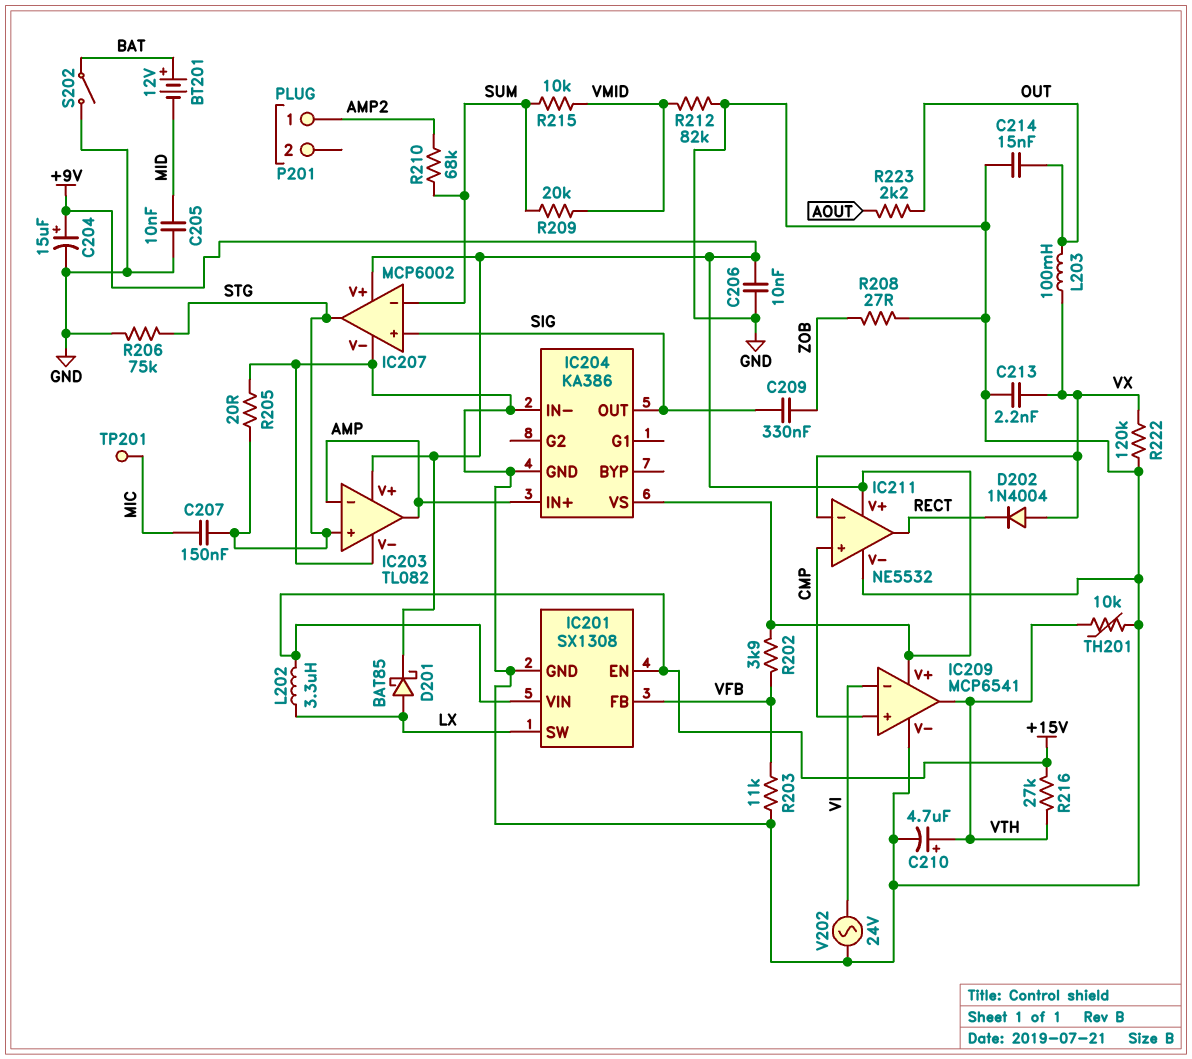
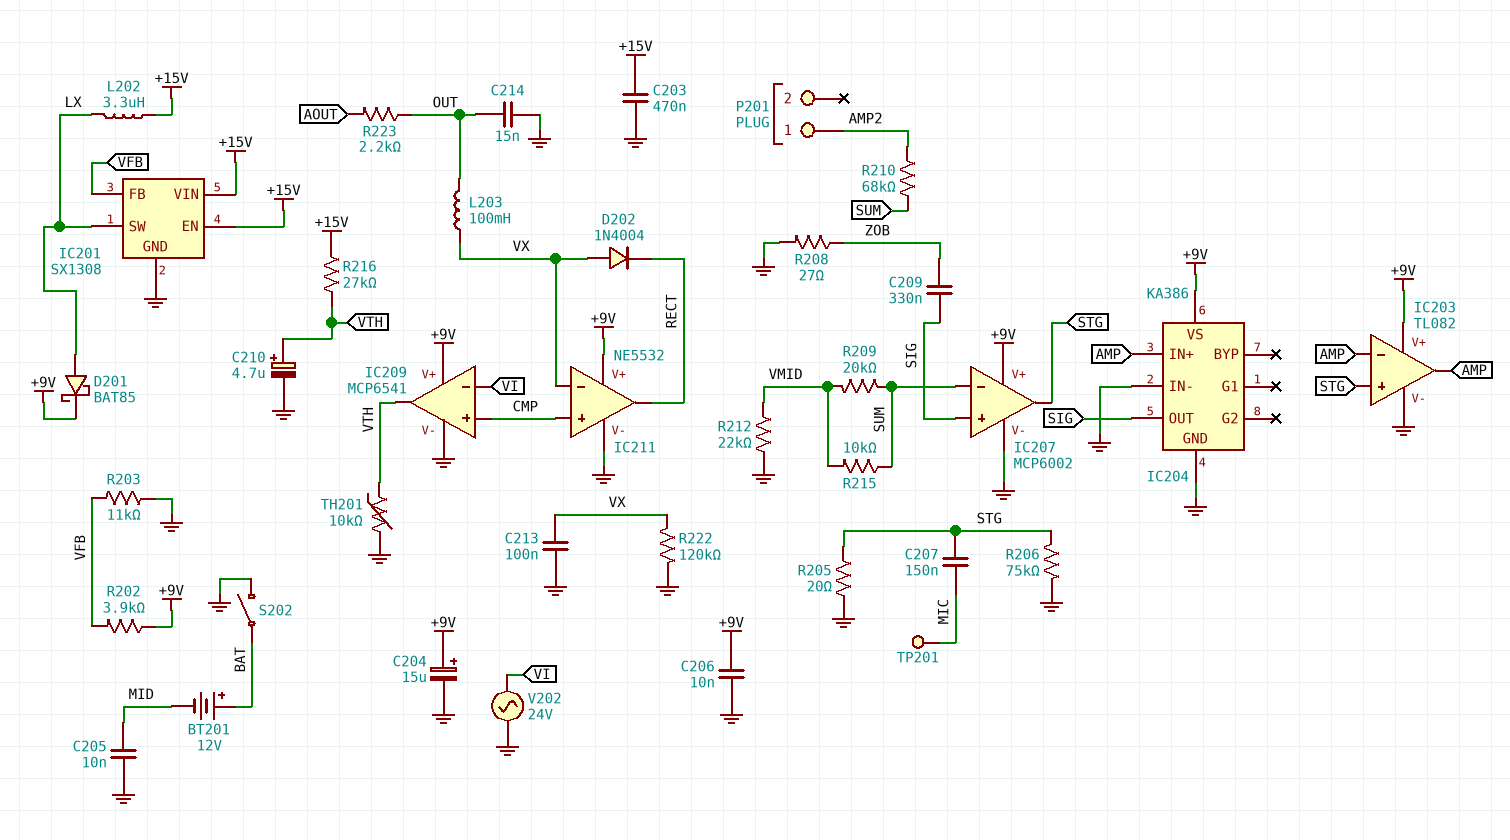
C203: none -> 470nF (+15V, GND)
C213: 2.2nF (GND, VX) -> 100nF (GND, VX)
R212: 82k (GND, VMID) -> 22k (GND, VMID)

